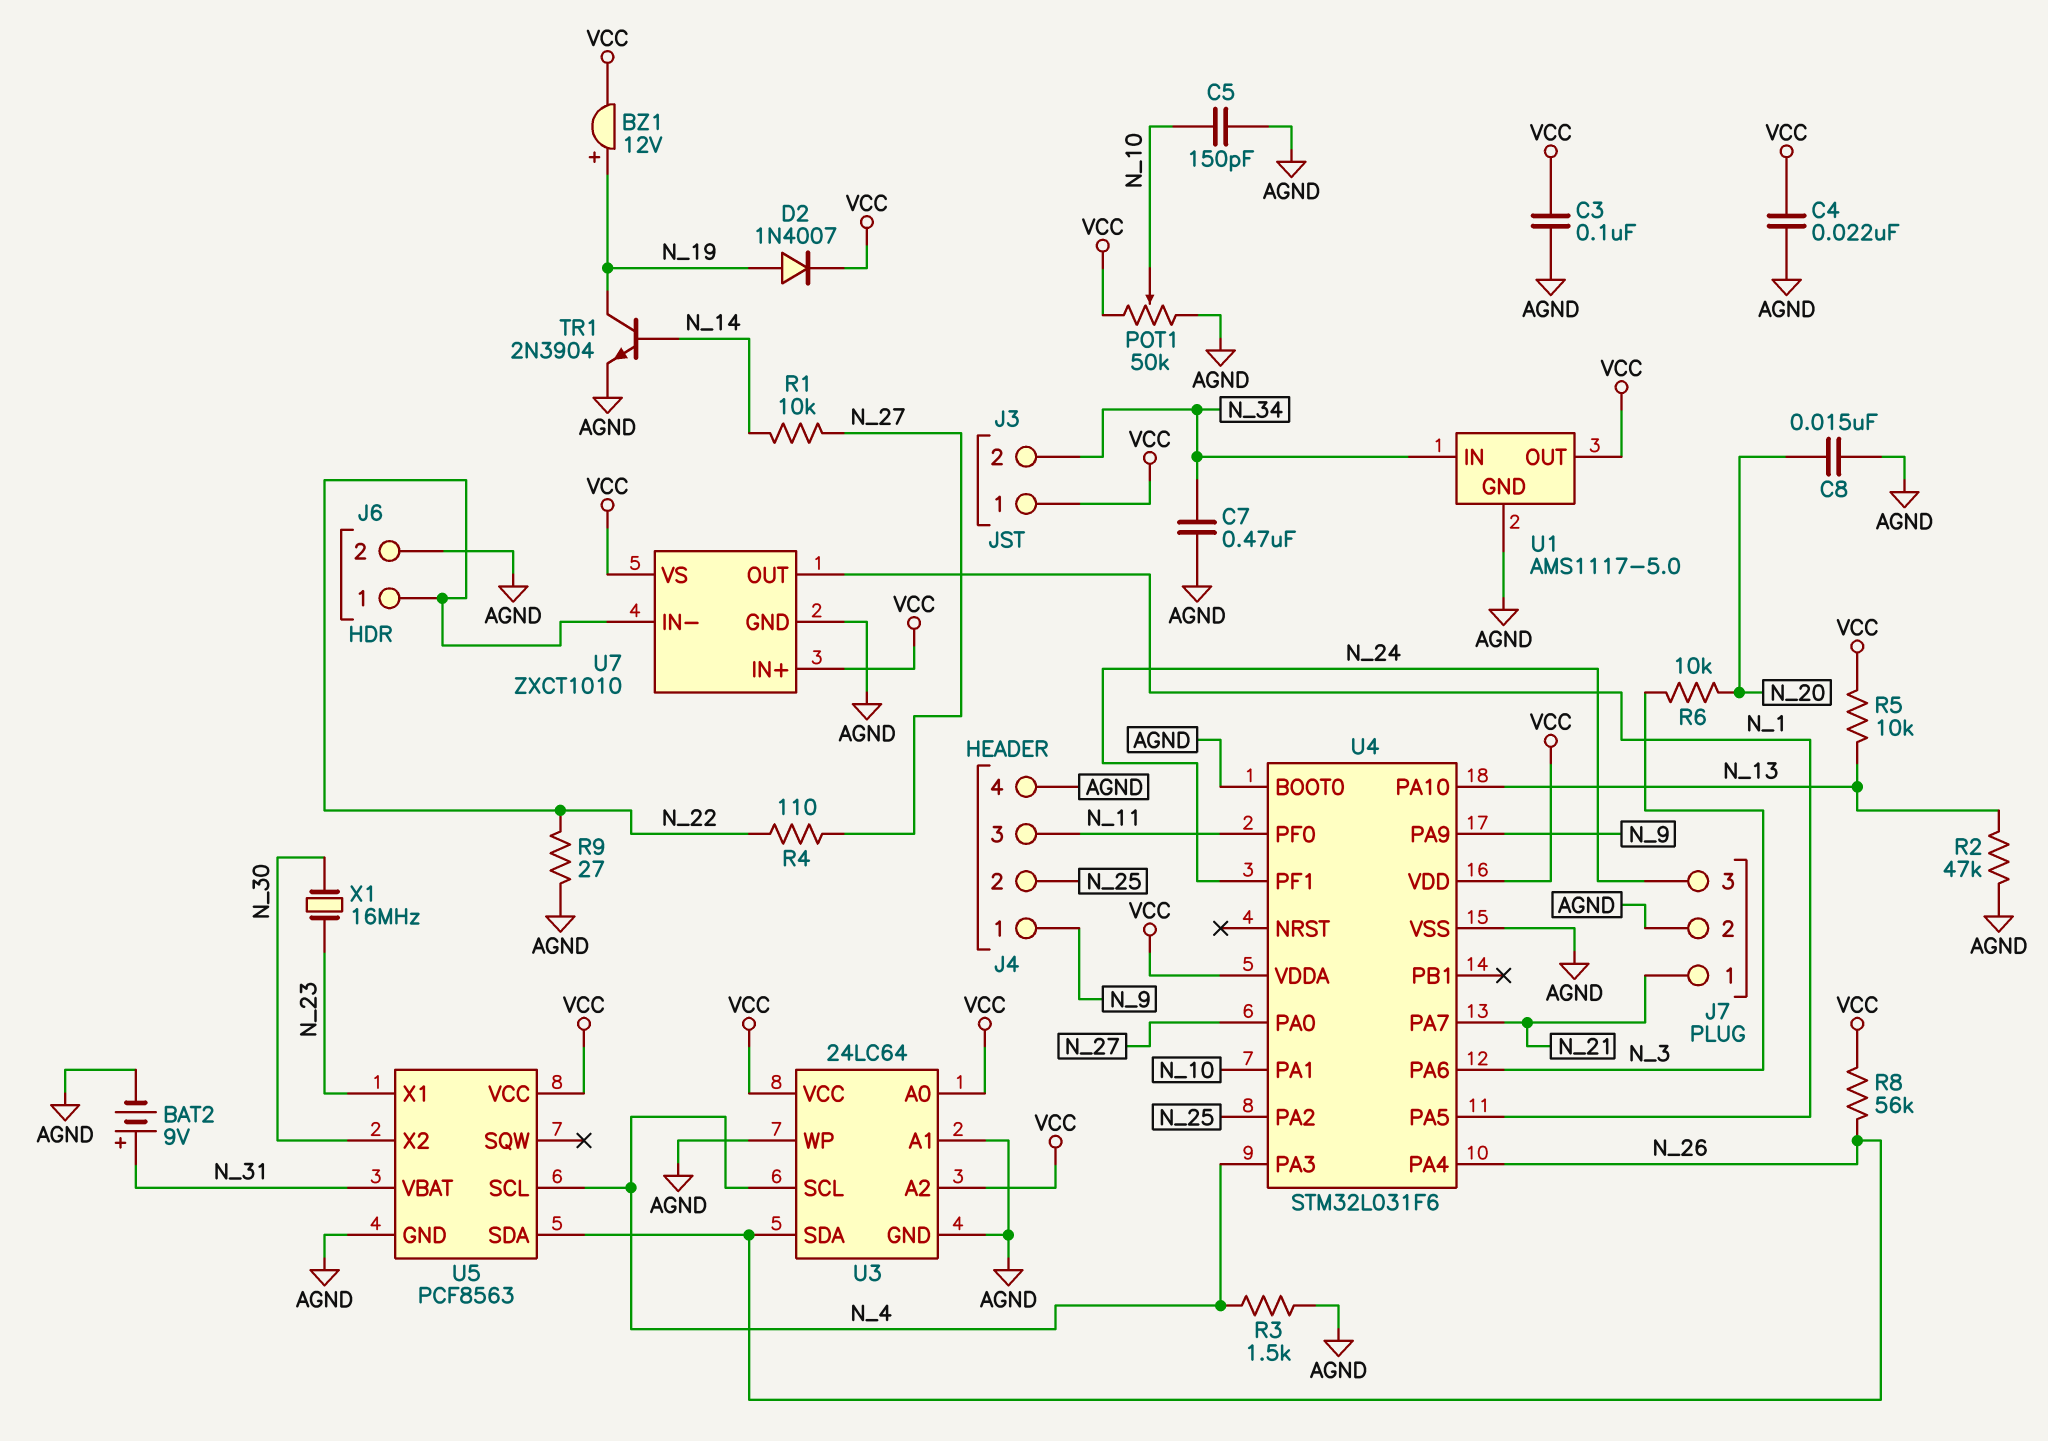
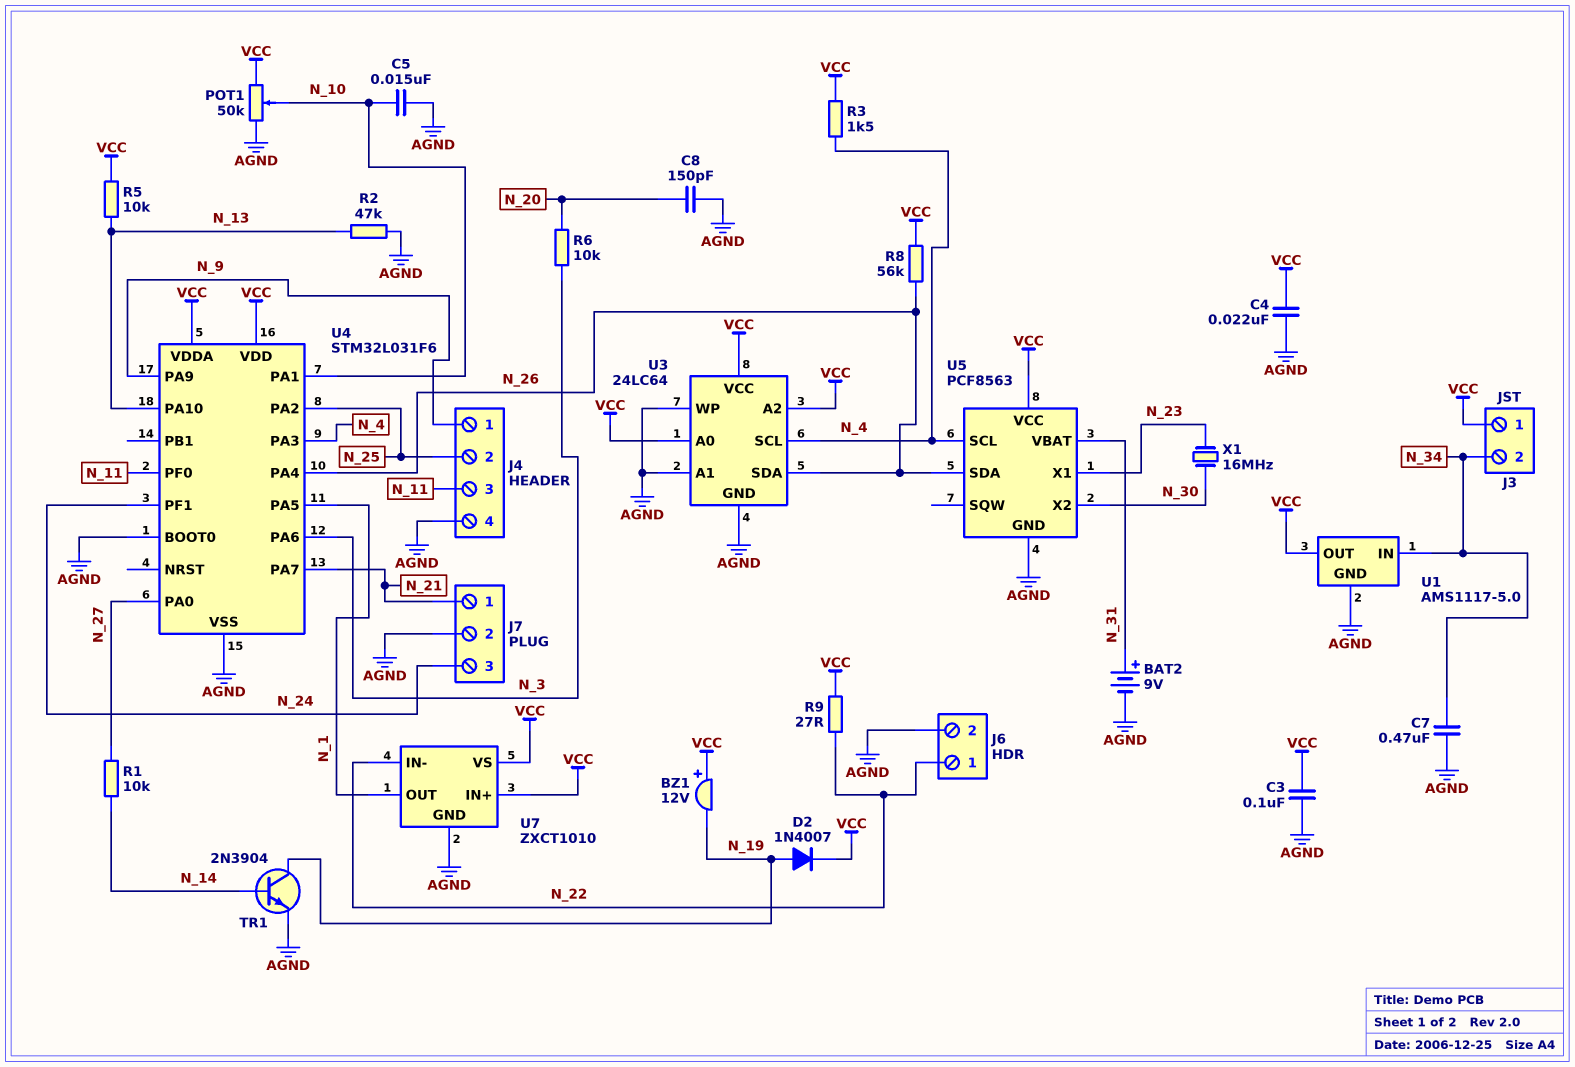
BZ1: buzzer 12V (plus N_19, minus VCC) -> buzzer 12V (plus VCC, minus N_19)
C5: 150pF (AGND, N_10) -> 15nF (AGND, N_10)
C8: 15nF (AGND, N_20) -> 150pF (AGND, N_20)
R3: 1.5k (AGND, N_4) -> 1.5k (N_4, VCC)
R4: 110 (N_22, N_27) -> none
R9: 27 (AGND, N_22) -> 27 (N_22, VCC)

